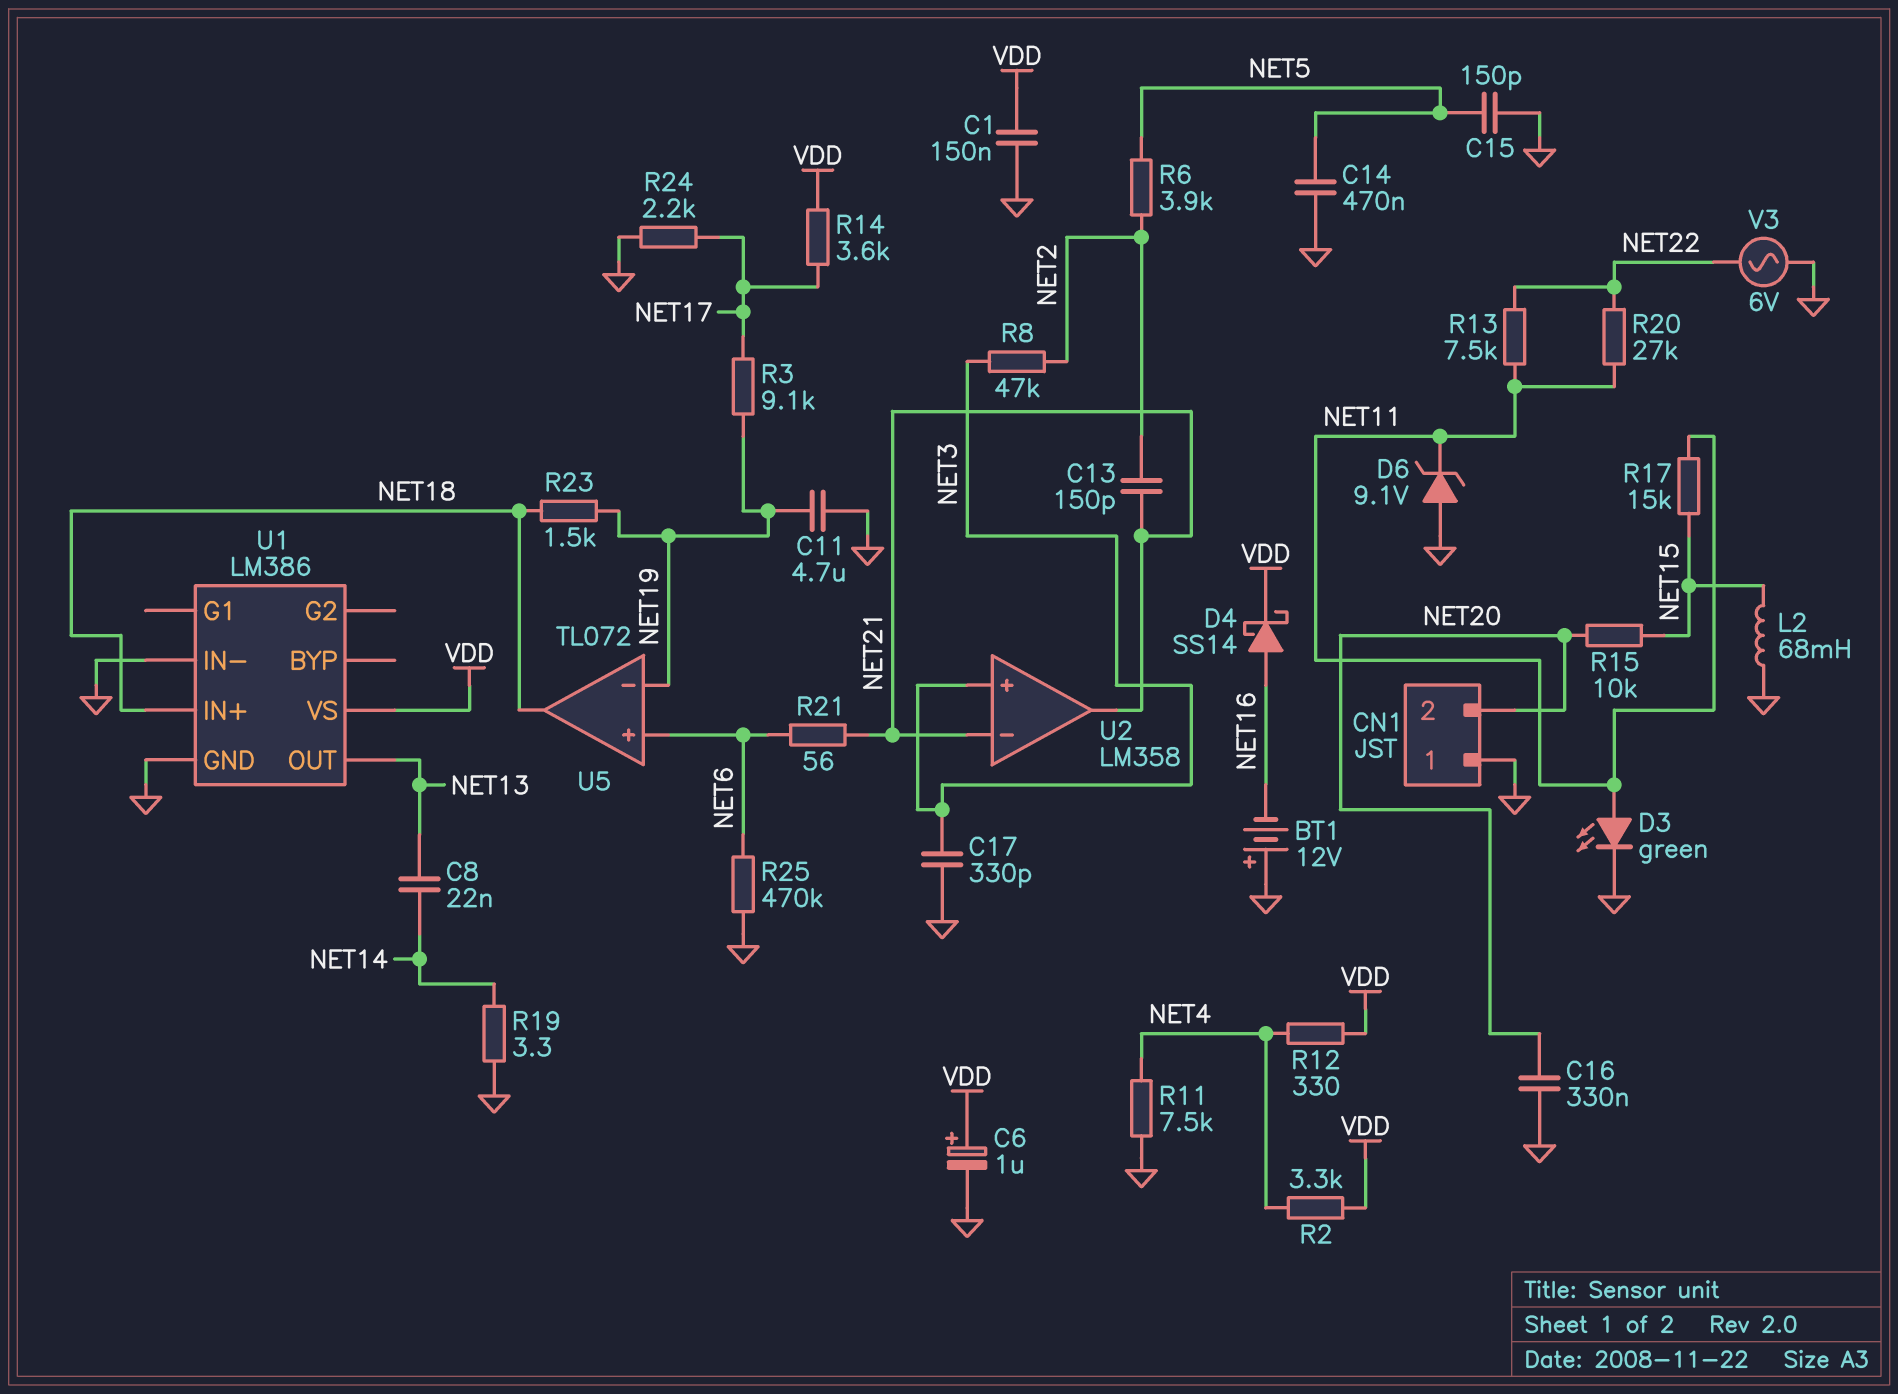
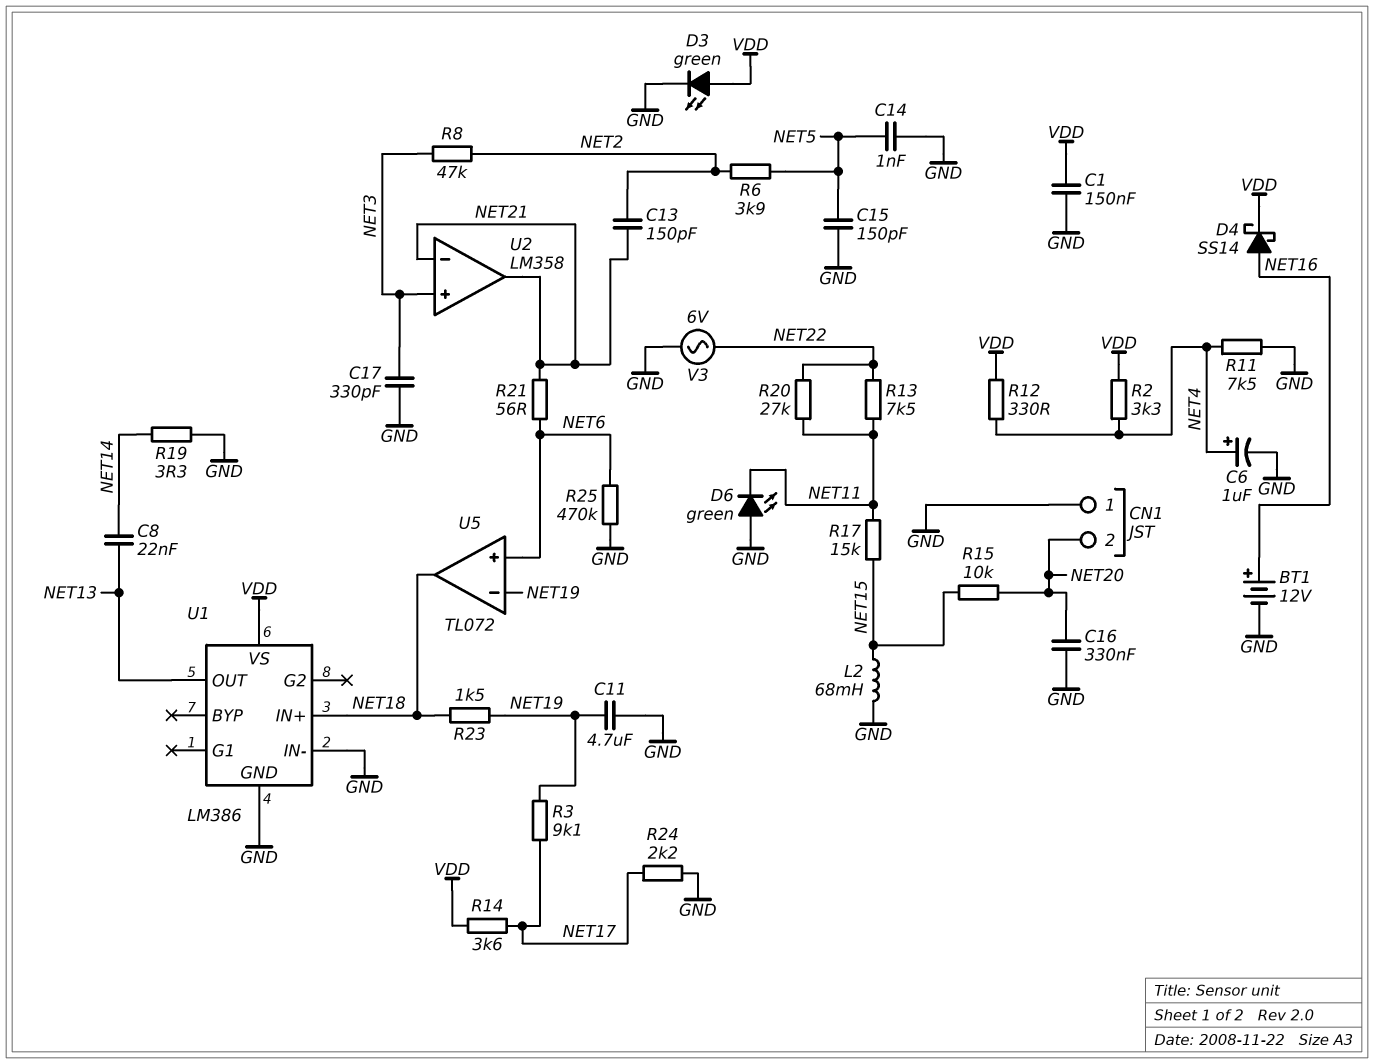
BT1: 12V (plus GND, minus NET16) -> 12V (plus NET16, minus GND)
C6: 1uF (plus VDD, minus GND) -> 1uF (plus NET4, minus GND)
C14: 470nF (GND, NET5) -> 1nF (GND, NET5)
D3: LED green (A NET11, K GND) -> LED green (A VDD, K GND)
D6: zener 9.1V (A GND, K NET11) -> LED green (A GND, K NET11)

